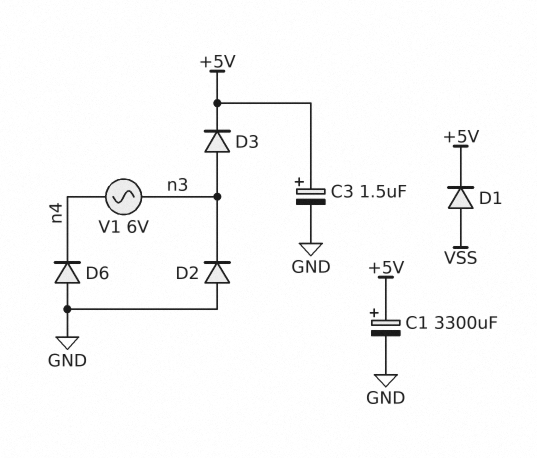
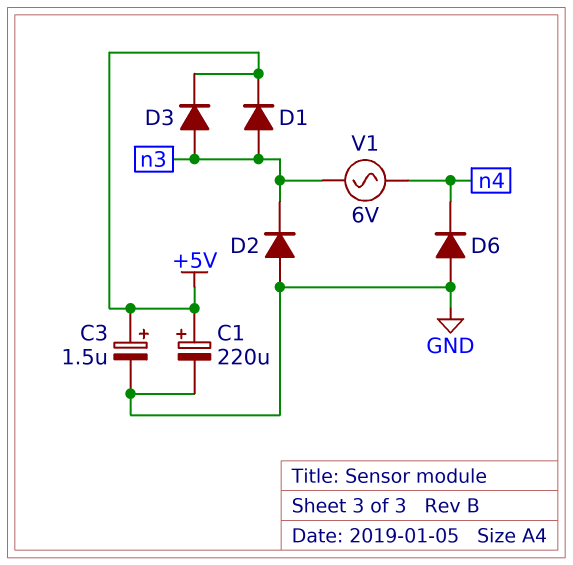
C1: 3300uF (plus +5V, minus GND) -> 220uF (plus +5V, minus GND)
D1: diode (A VSS, K +5V) -> diode (A n3, K +5V)

